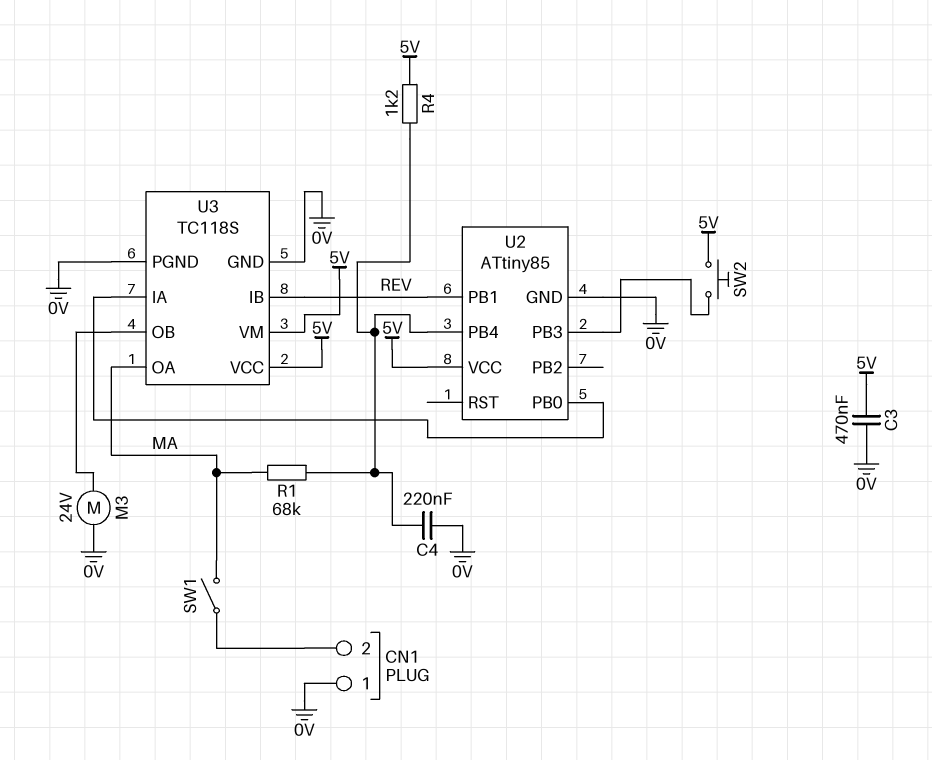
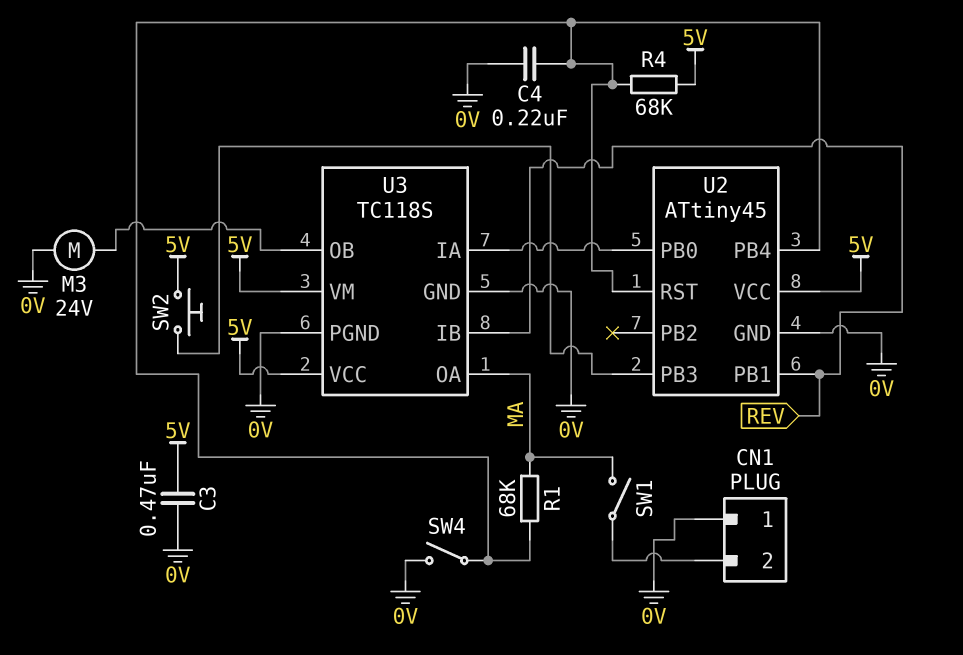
R4: 1.2k (5V, U2/PB4) -> 68k (5V, U2/PB4)
SW4: none -> switch (0V, U2/PB4)
U2: ATtiny85 -> ATtiny45
U2 pin RST: none -> U2/PB4

